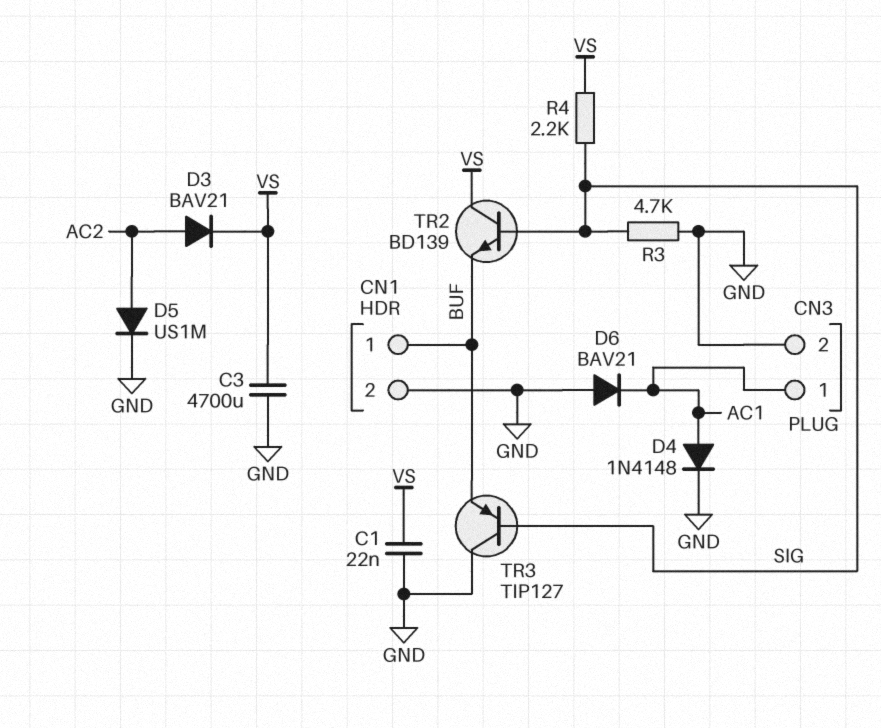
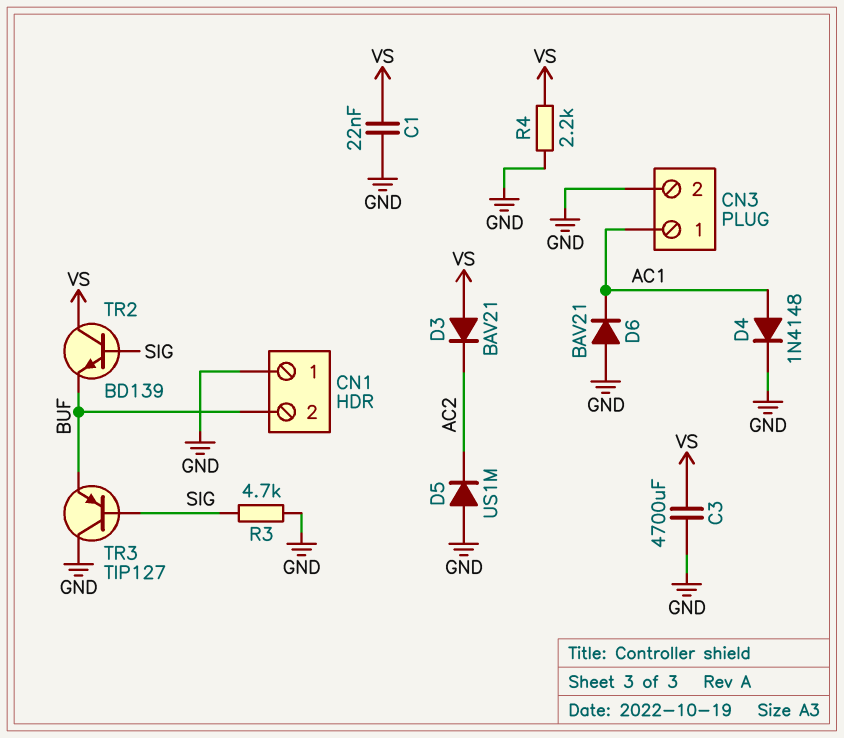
CN1 pin 1: BUF -> GND
CN1 pin 2: GND -> BUF
D3: diode BAV21 (A AC2, K VS) -> diode BAV21 (A VS, K AC2)
D5: diode US1M (A AC2, K GND) -> diode US1M (A GND, K AC2)
R4: 2.2k (SIG, VS) -> 2.2k (GND, VS)

